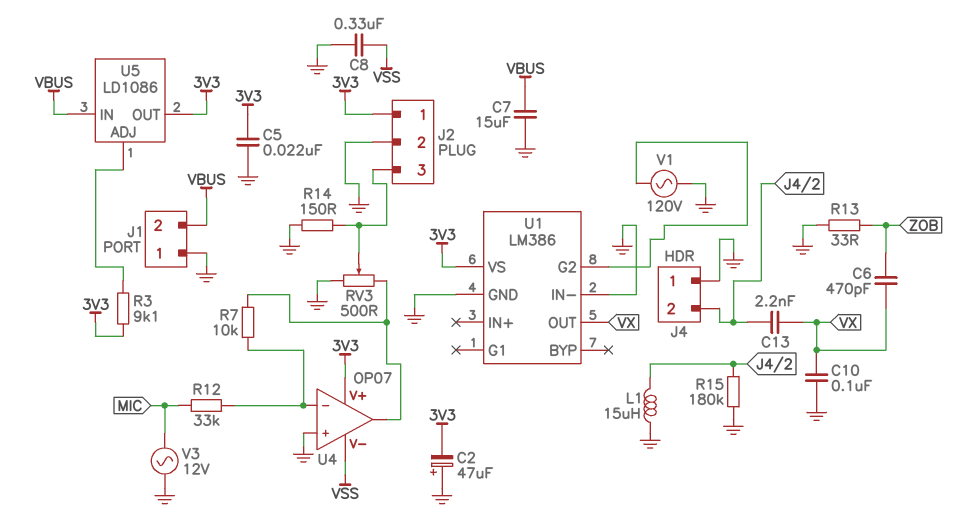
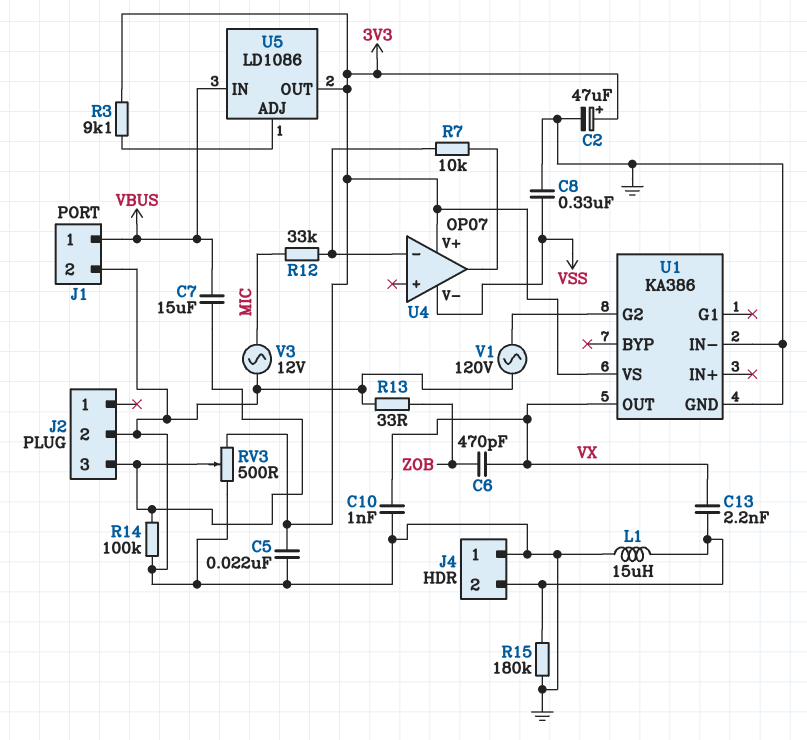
C2: 47uF (plus GND, minus 3V3) -> 47uF (plus 3V3, minus GND)
C7: 15uF (GND, VBUS) -> 15uF (J2/3, VBUS)
C10: 100nF (GND, VX) -> 1nF (GND, VX)
J1 pin 1: GND -> VBUS
J1 pin 2: VBUS -> GND
J2 pin 1: 3V3 -> none
R14: 150 (GND, J2/3) -> 100k (GND, J2/3)
RV3: 500 (GND, U4/out, wiper J2/3) -> 500 (3V3, GND, wiper J2/3)
U1: LM386 -> KA386
U4 pin in+: GND -> none

